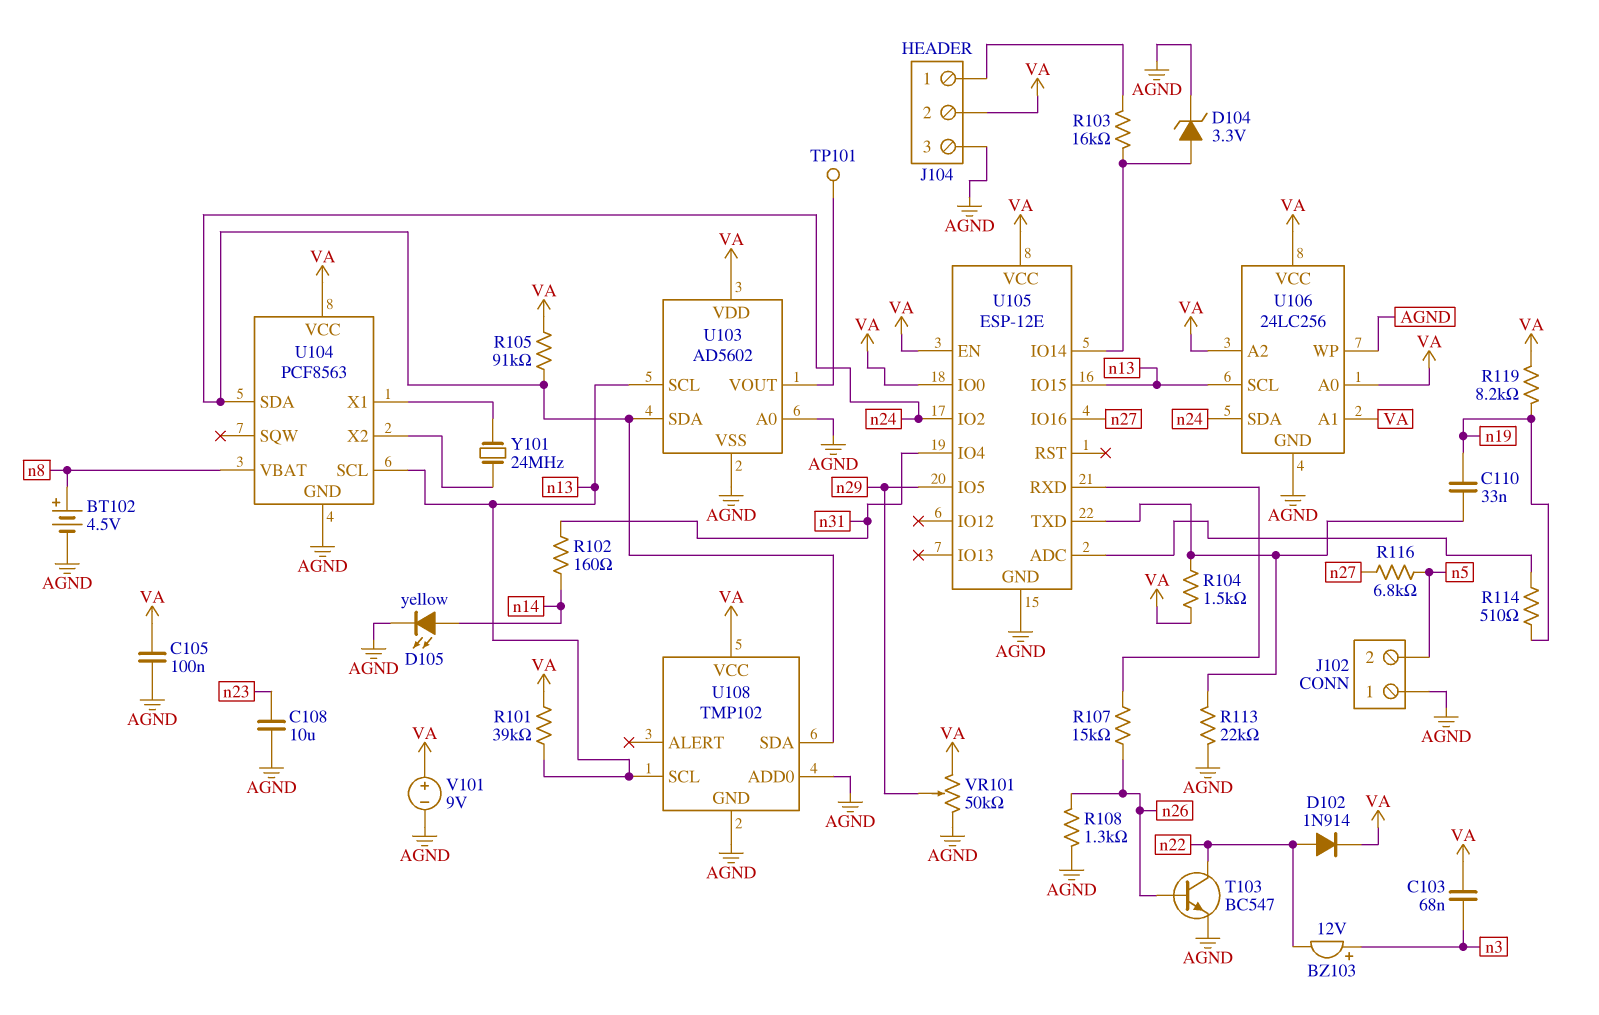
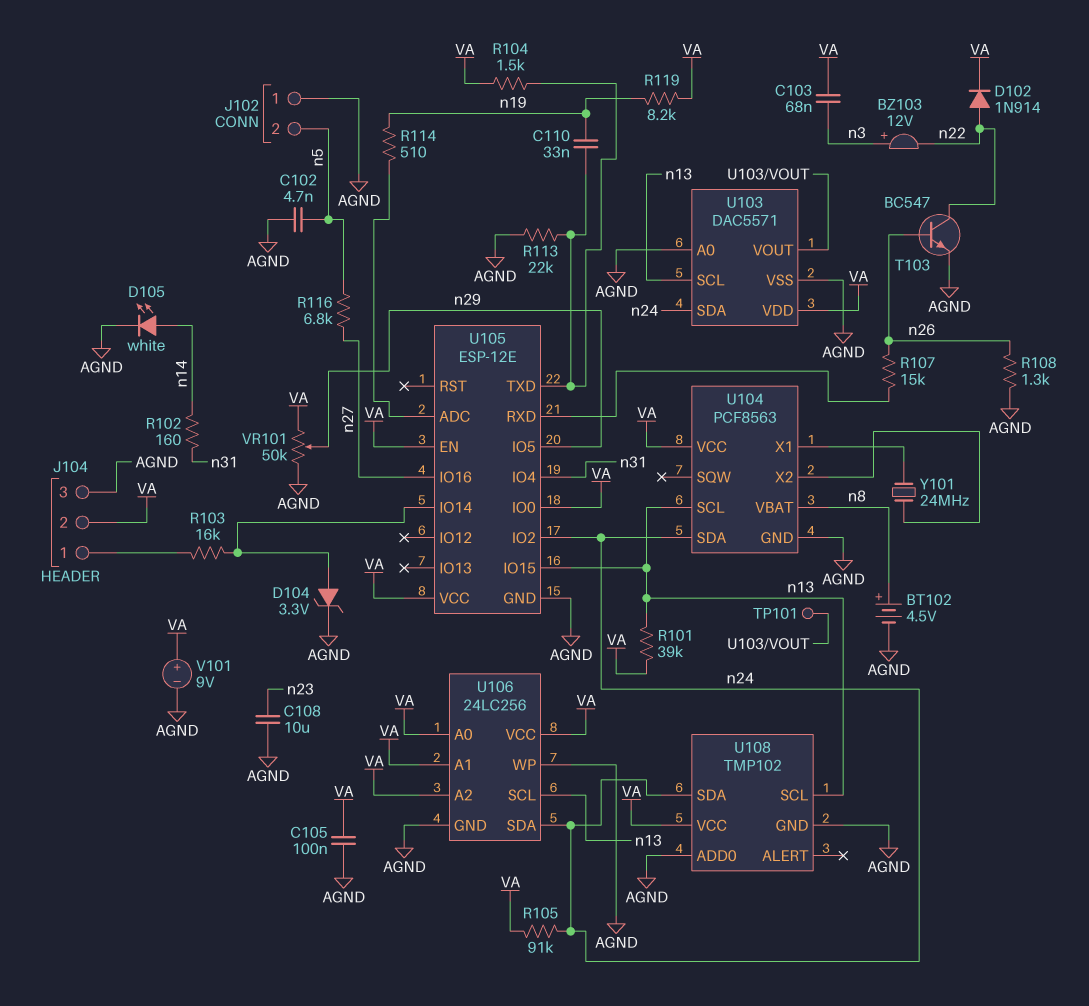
C102: none -> 4.7nF (AGND, n5)
D105: LED yellow (A n14, K AGND) -> LED white (A n14, K AGND)
U103: AD5602 -> DAC5571

